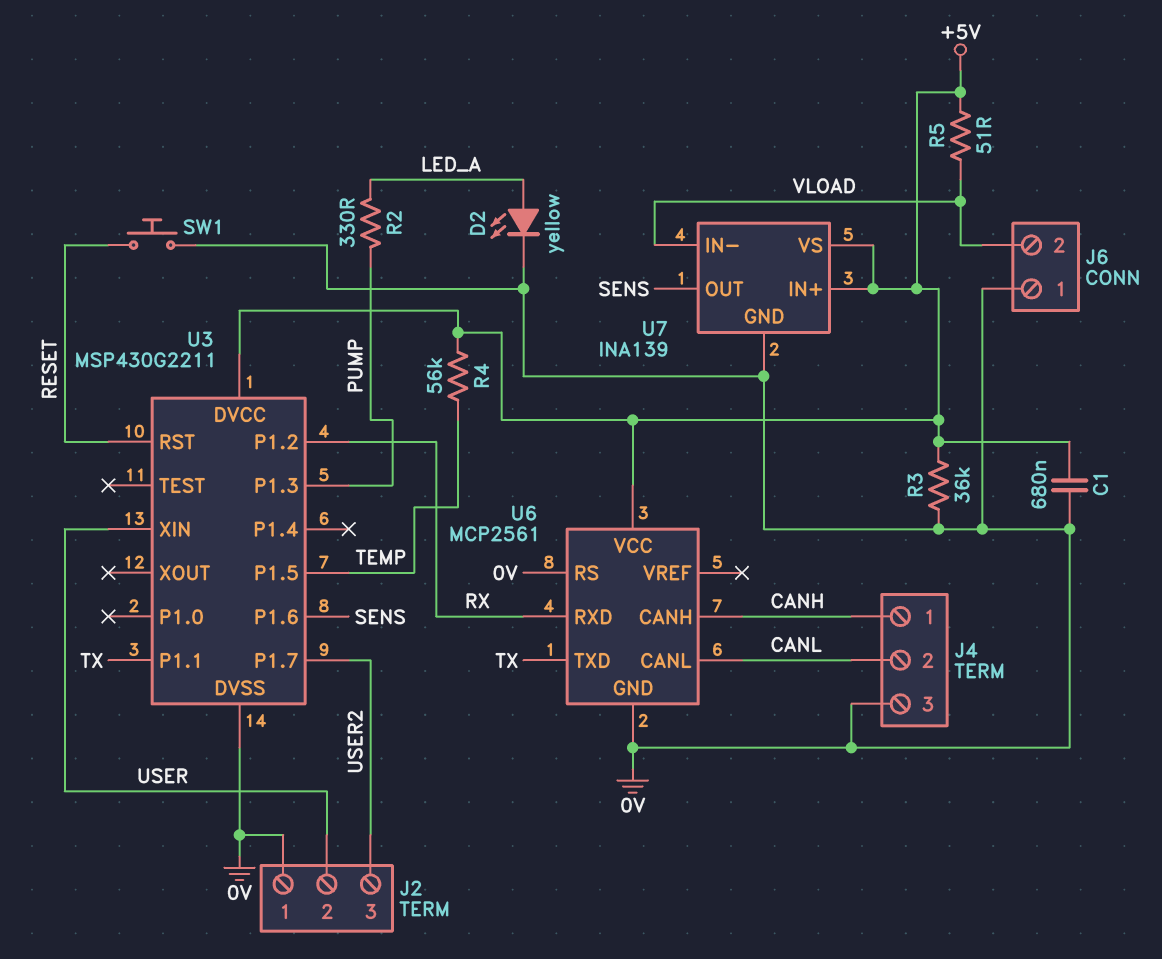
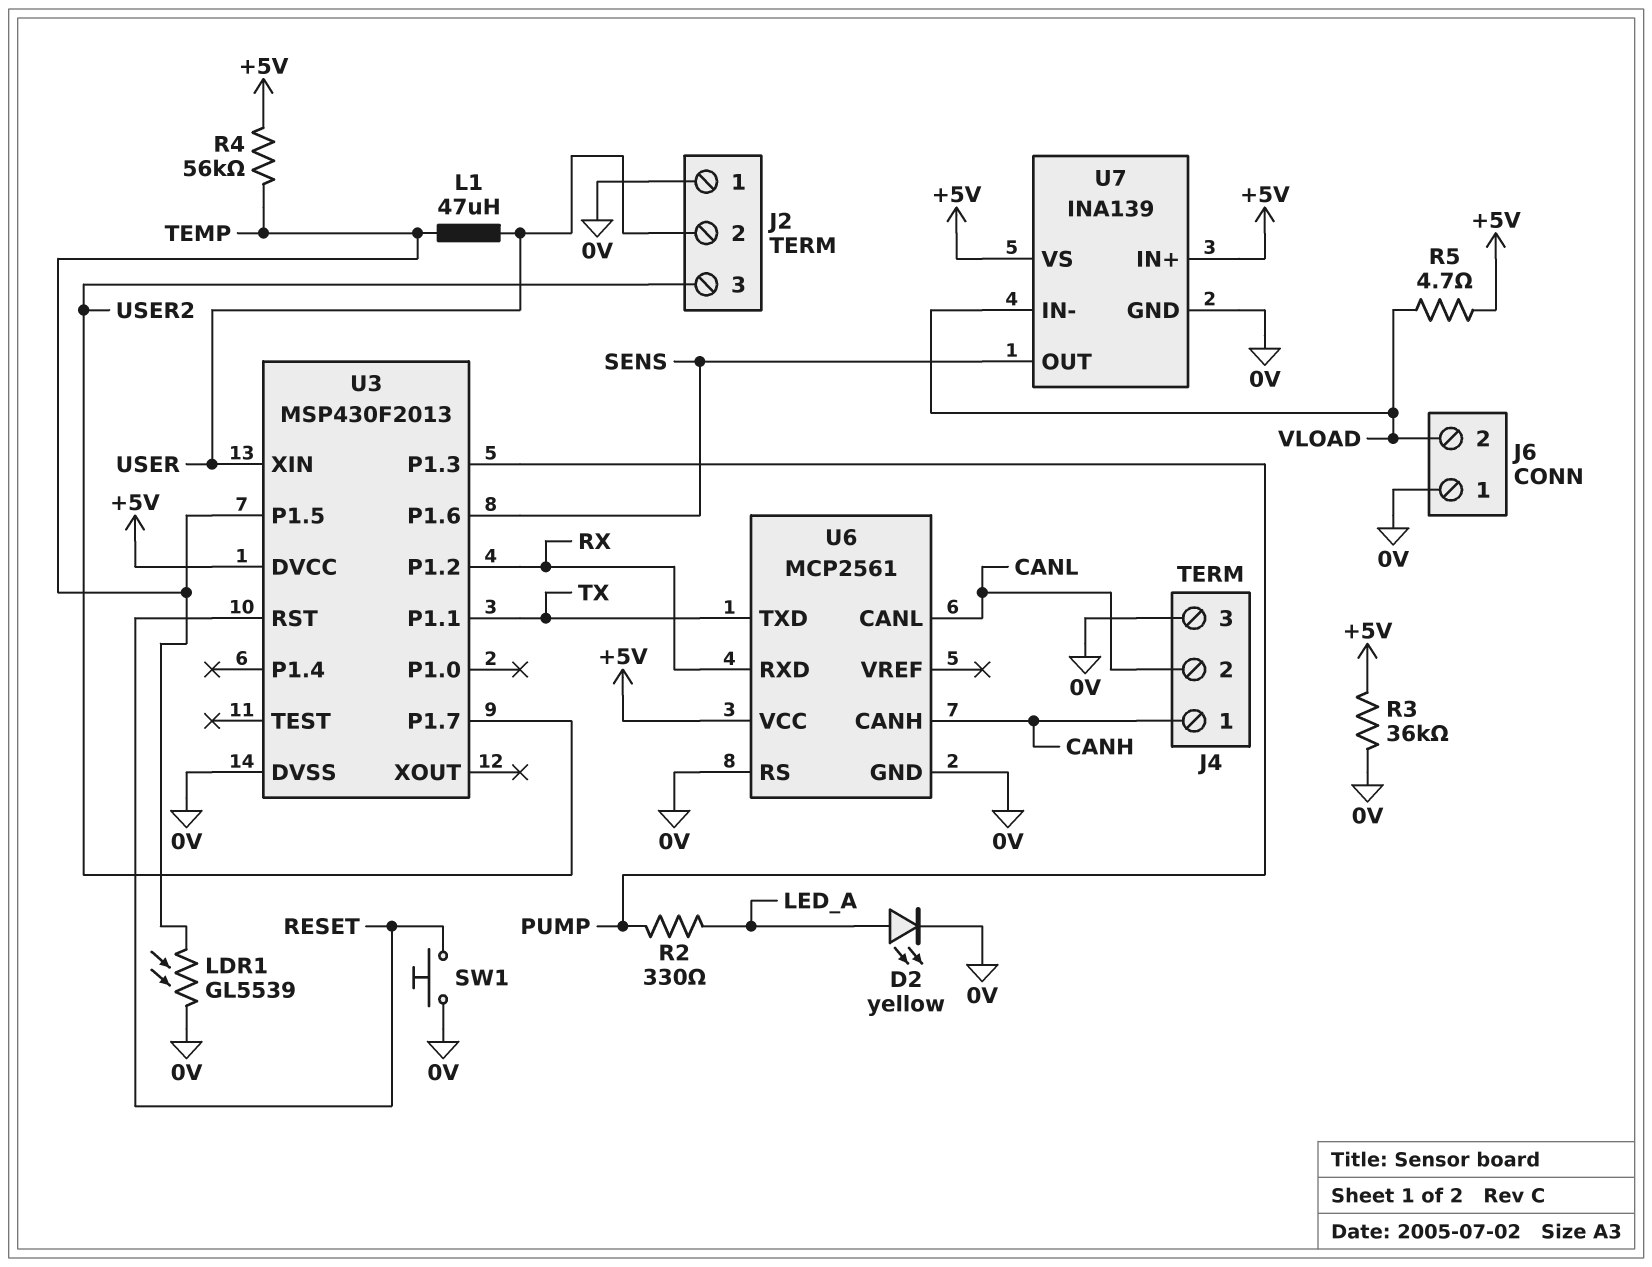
C1: 680nF (+5V, 0V) -> none
L1: none -> 47uH (TEMP, USER)
LDR1: none -> GL5539 (0V, TEMP)
R5: 51 (+5V, VLOAD) -> 4.7 (+5V, VLOAD)
U3: MSP430G2211 -> MSP430F2013

